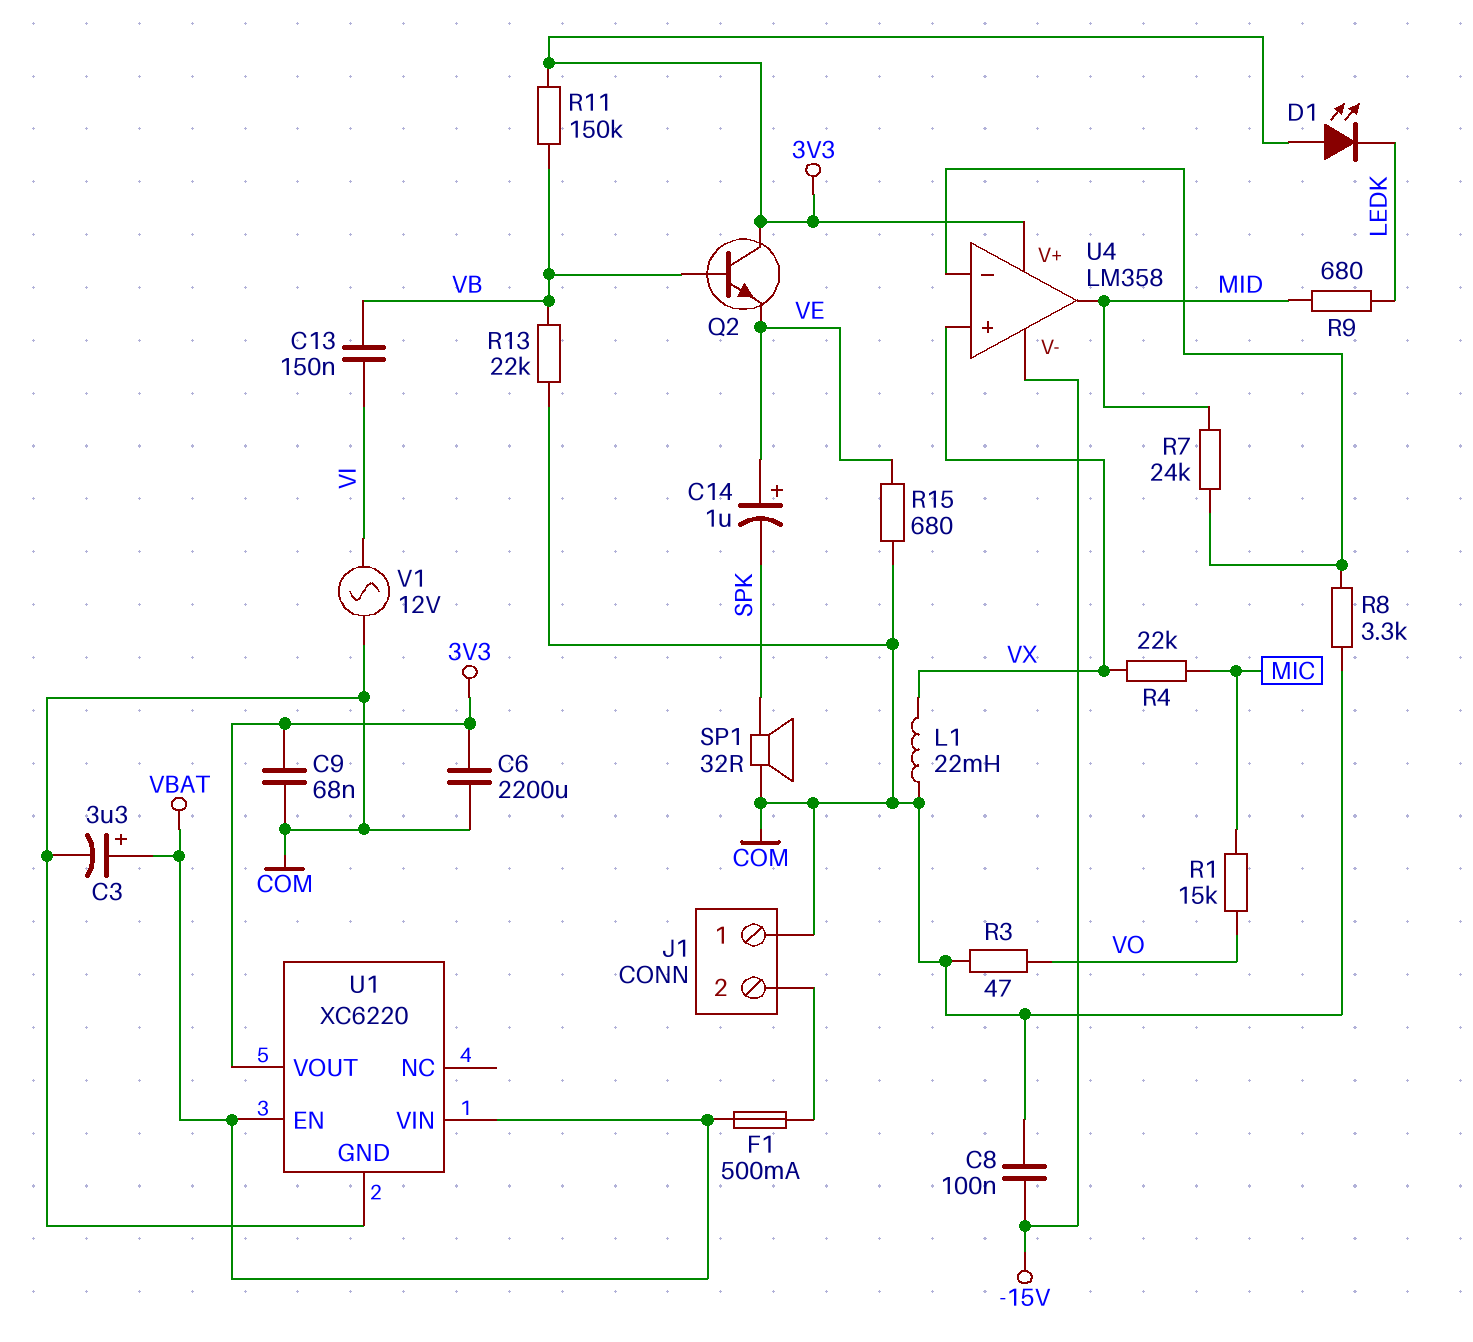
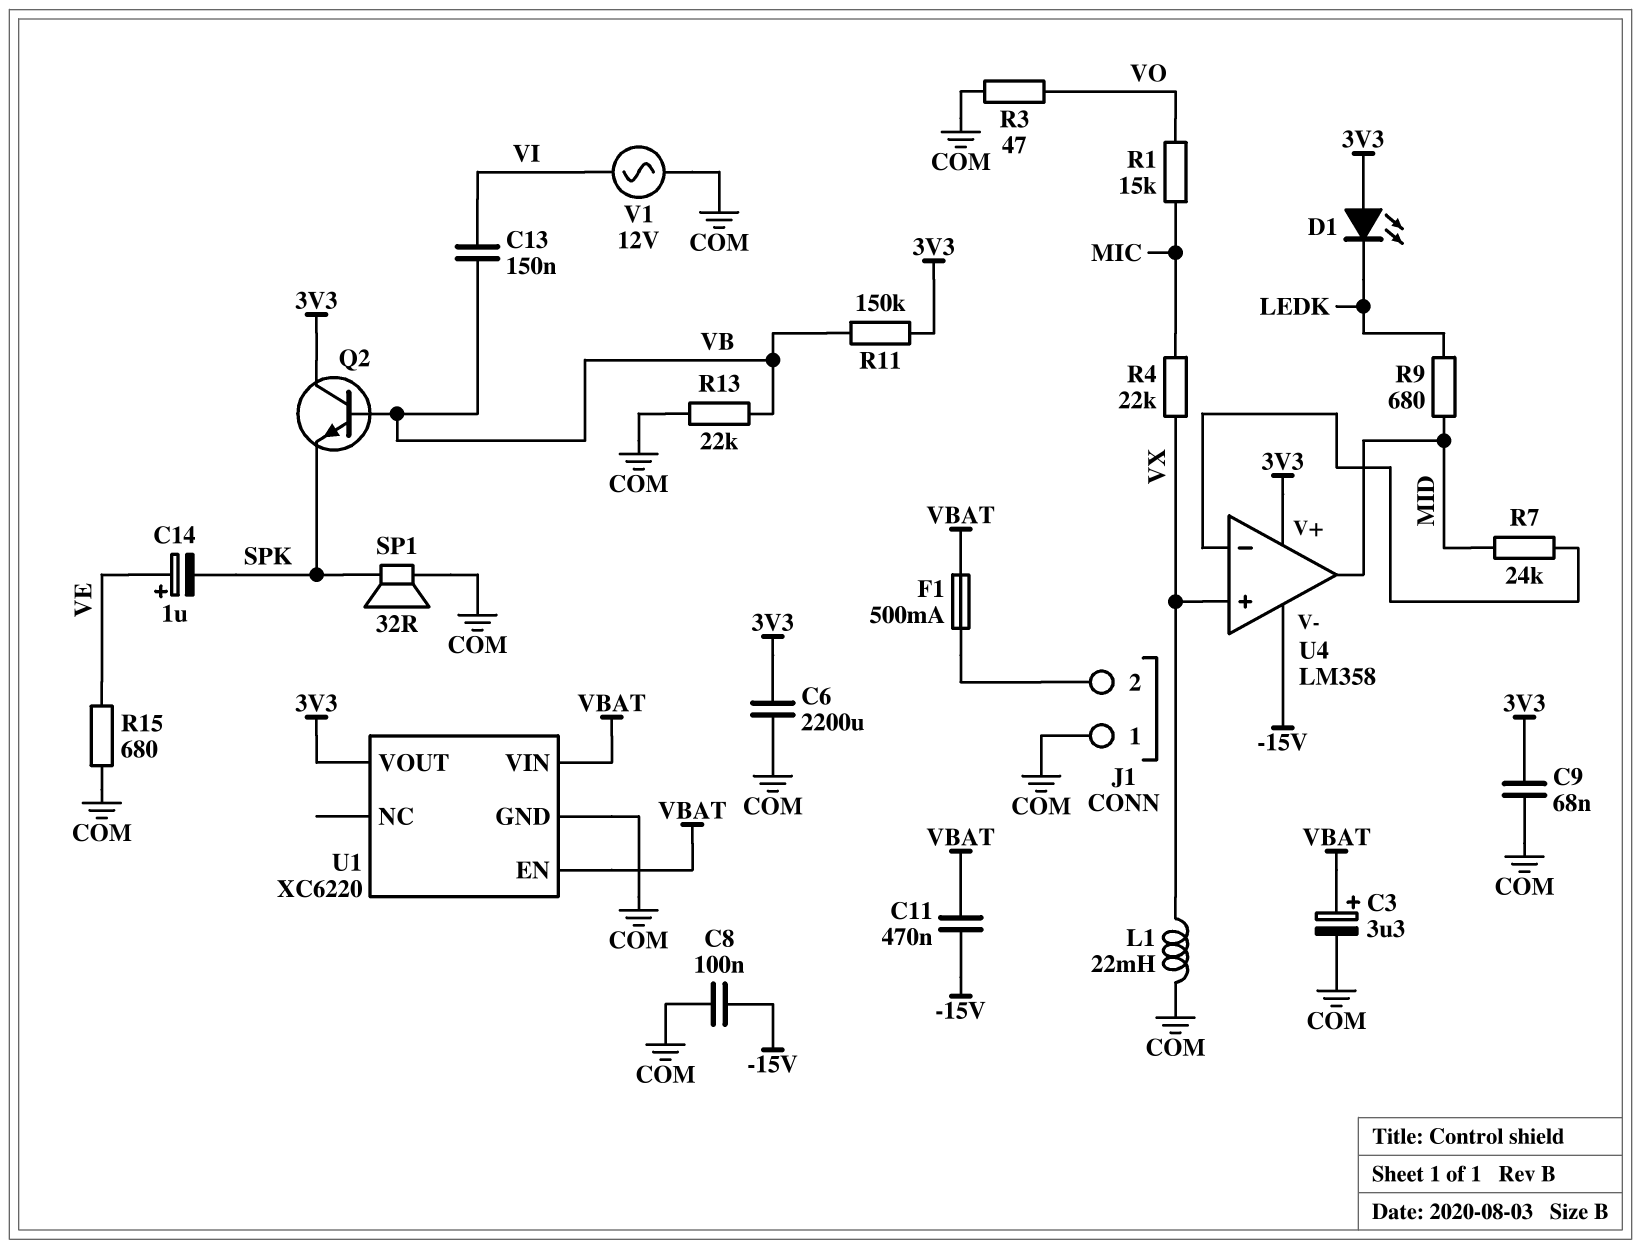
C11: none -> 470nF (-15V, VBAT)
Q2: NPN (B VB, C 3V3, E VE) -> NPN (B VB, C 3V3, E SPK)
R8: 3.3k (COM, U4/in-) -> none

